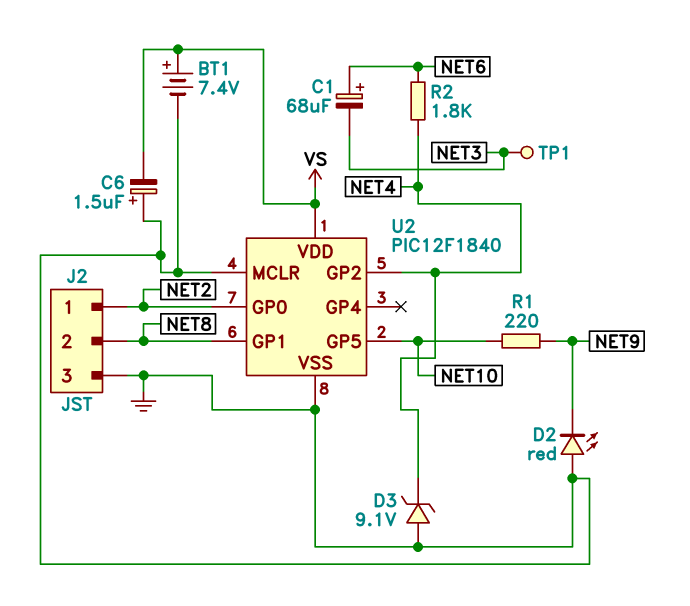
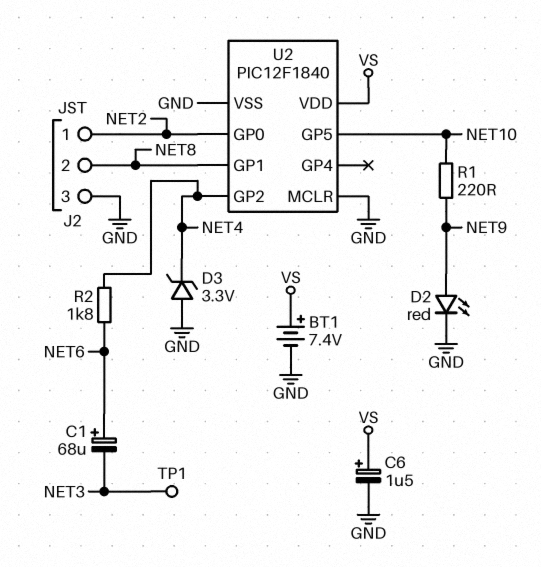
C6: 1.5uF (plus GND, minus VS) -> 1.5uF (plus VS, minus GND)
D2: LED red (A GND, K NET9) -> LED red (A NET9, K GND)
D3: zener 9.1V (A GND, K NET4) -> zener 3.3V (A GND, K NET4)

